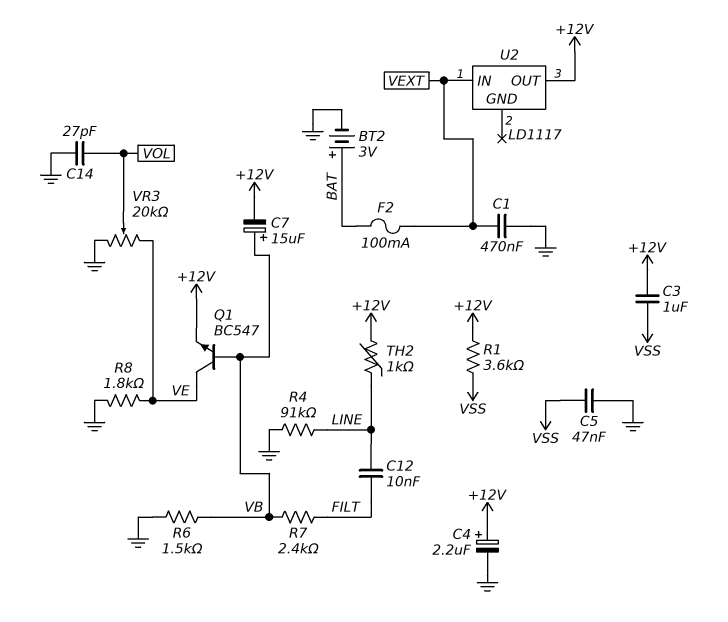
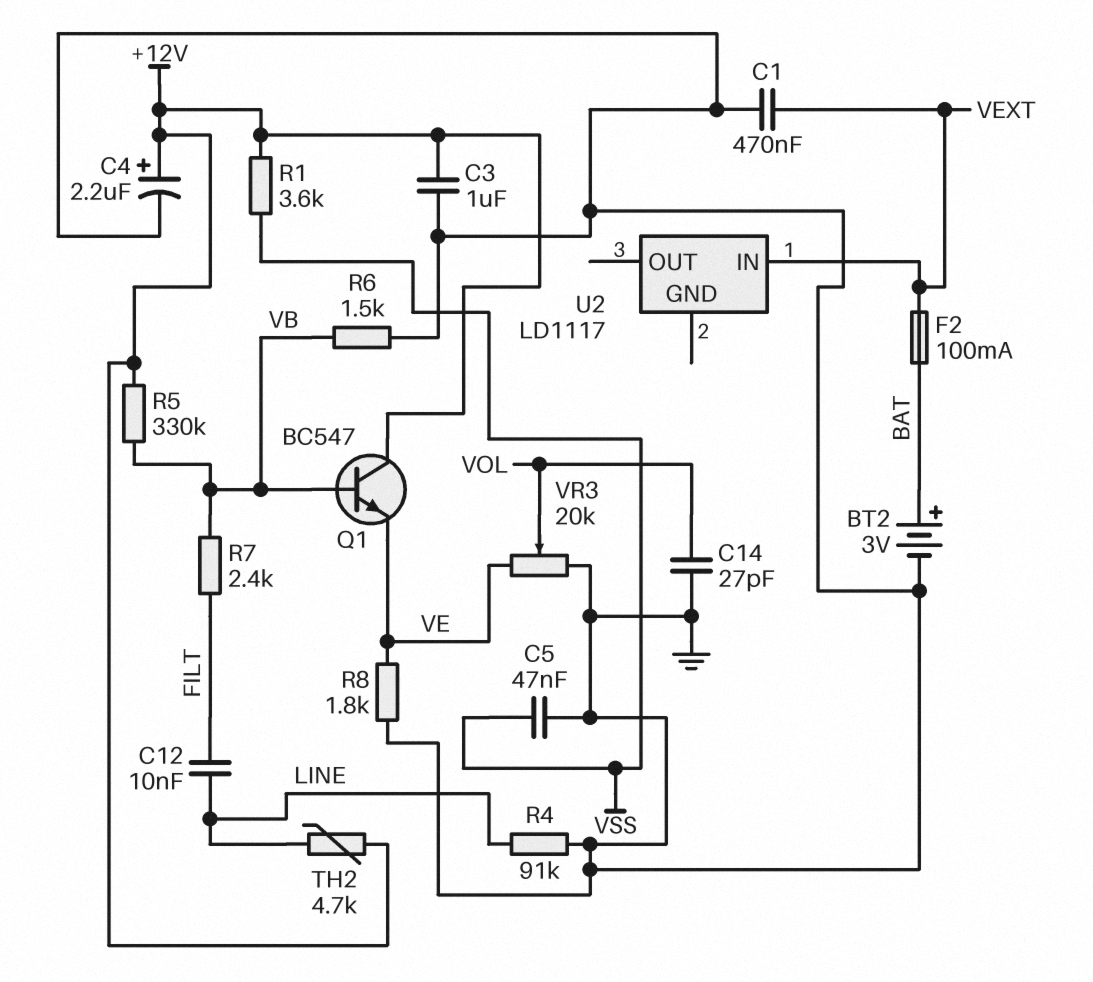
C3: 1uF (+12V, VSS) -> 1uF (+12V, GND)
C7: 15uF (plus VB, minus +12V) -> none
Q1: NPN BC547 (B VB, C VE, E +12V) -> NPN BC547 (B VB, C +12V, E VE)
R5: none -> 330k (+12V, VB)
TH2: 1k (+12V, LINE) -> 4.7k (+12V, LINE)
U2 pin OUT: +12V -> none

